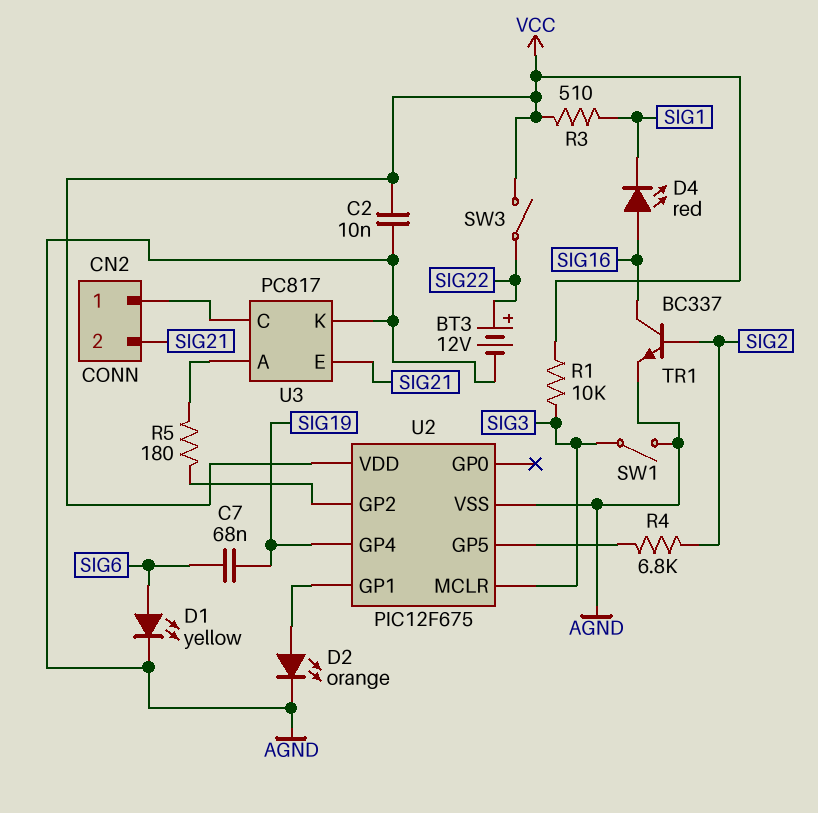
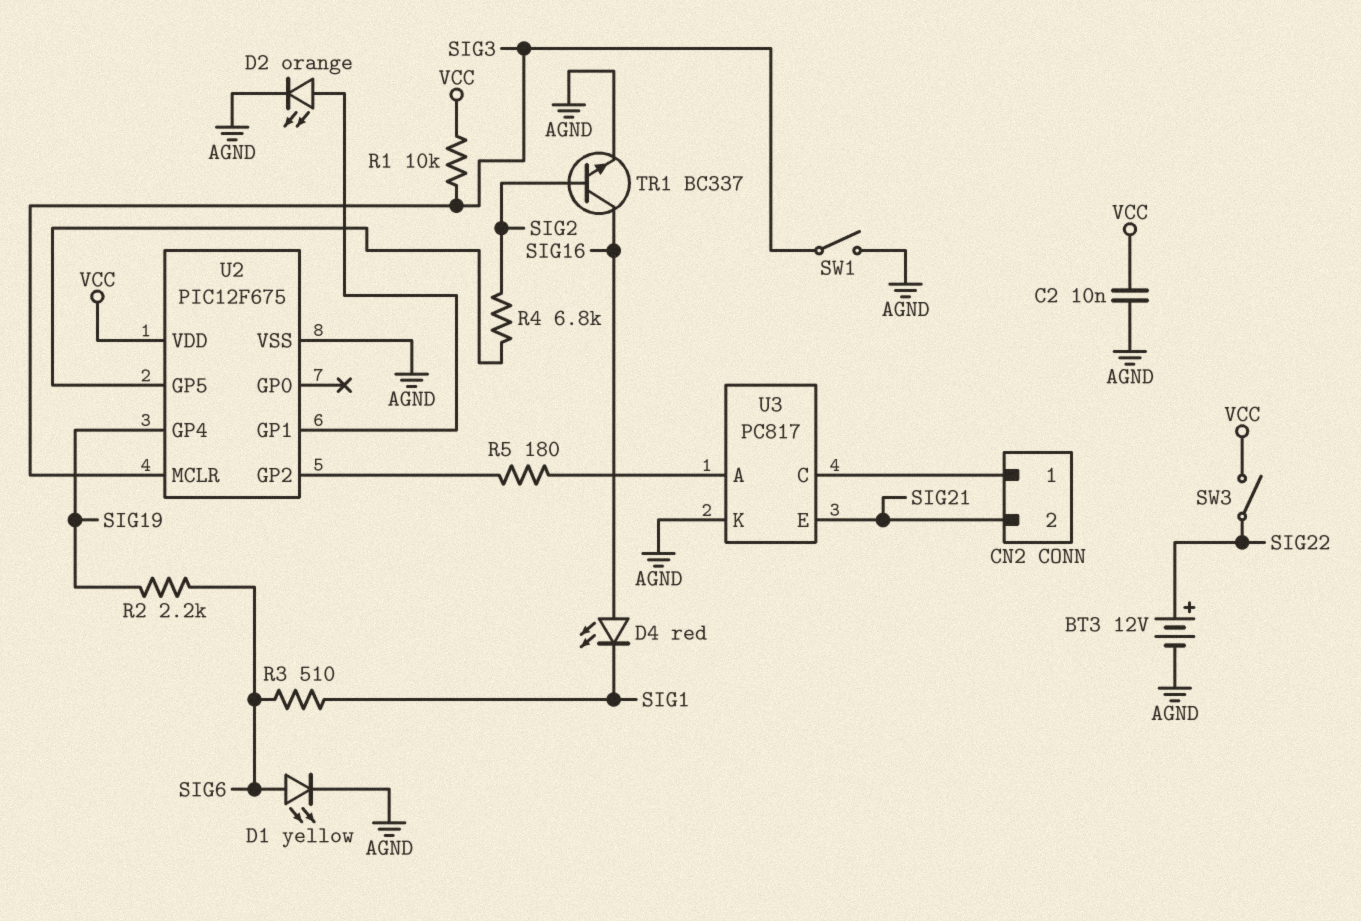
C7: 68nF (SIG6, SIG19) -> none
R2: none -> 2.2k (SIG6, SIG19)
R3: 510 (SIG1, VCC) -> 510 (SIG1, SIG6)

